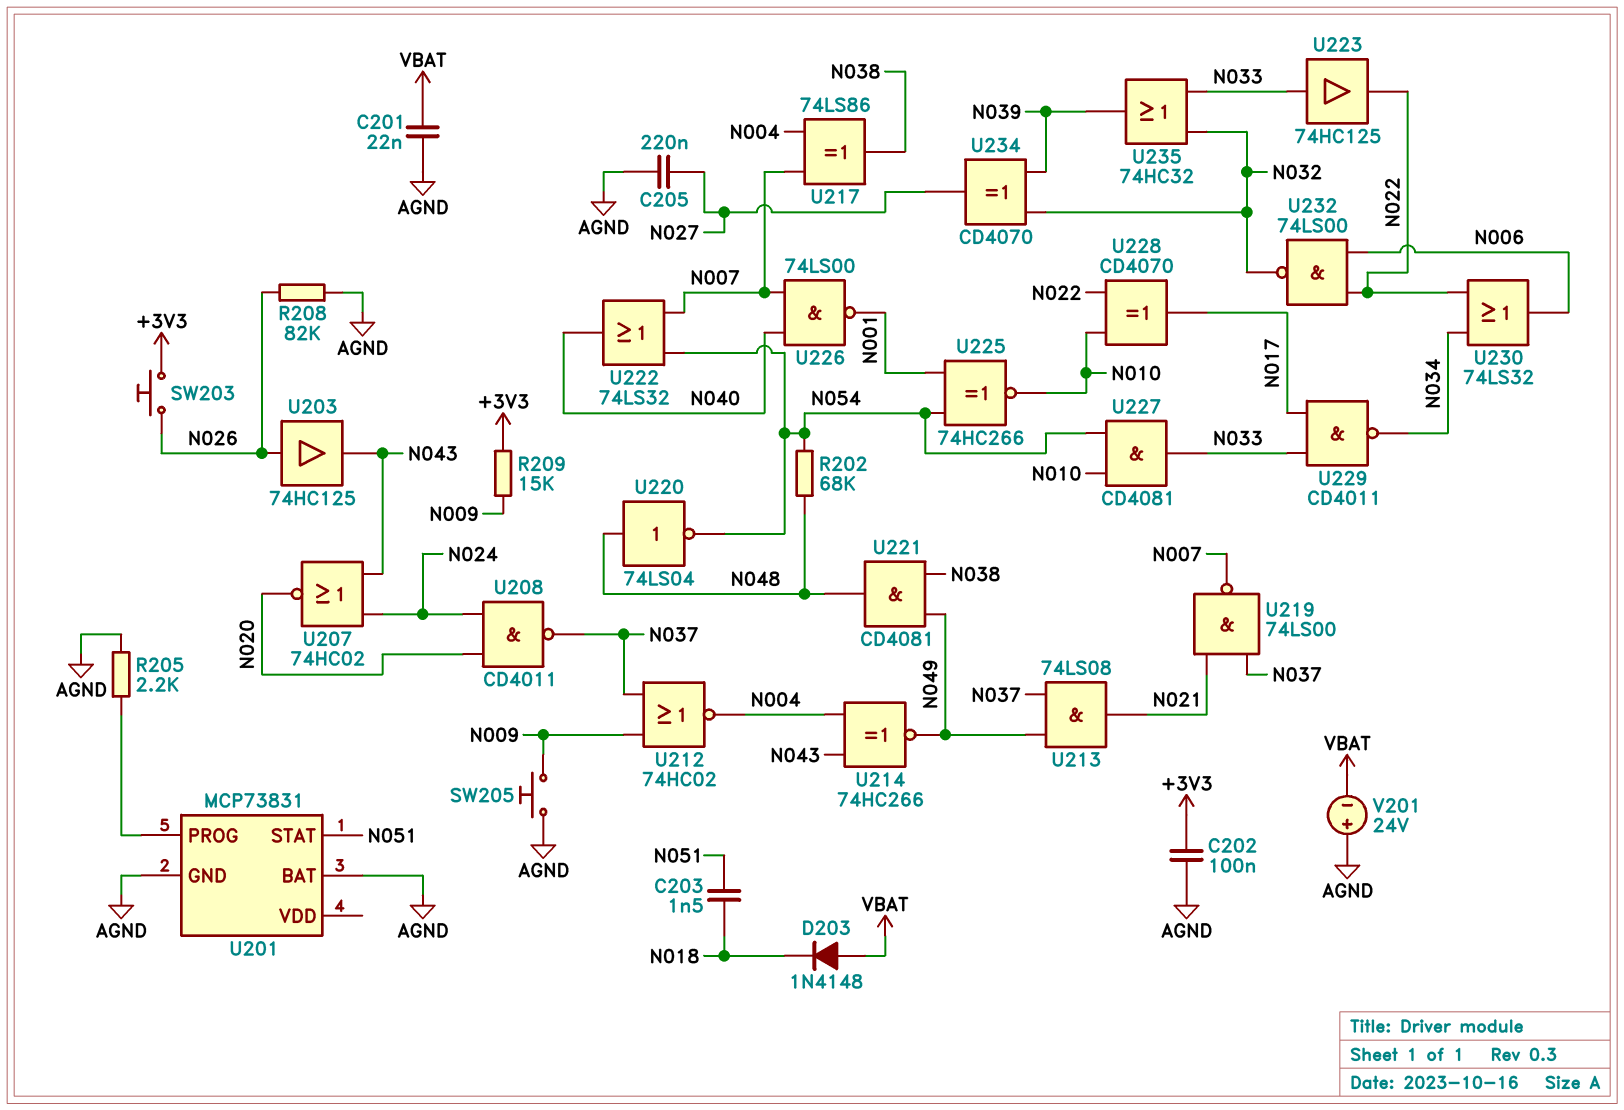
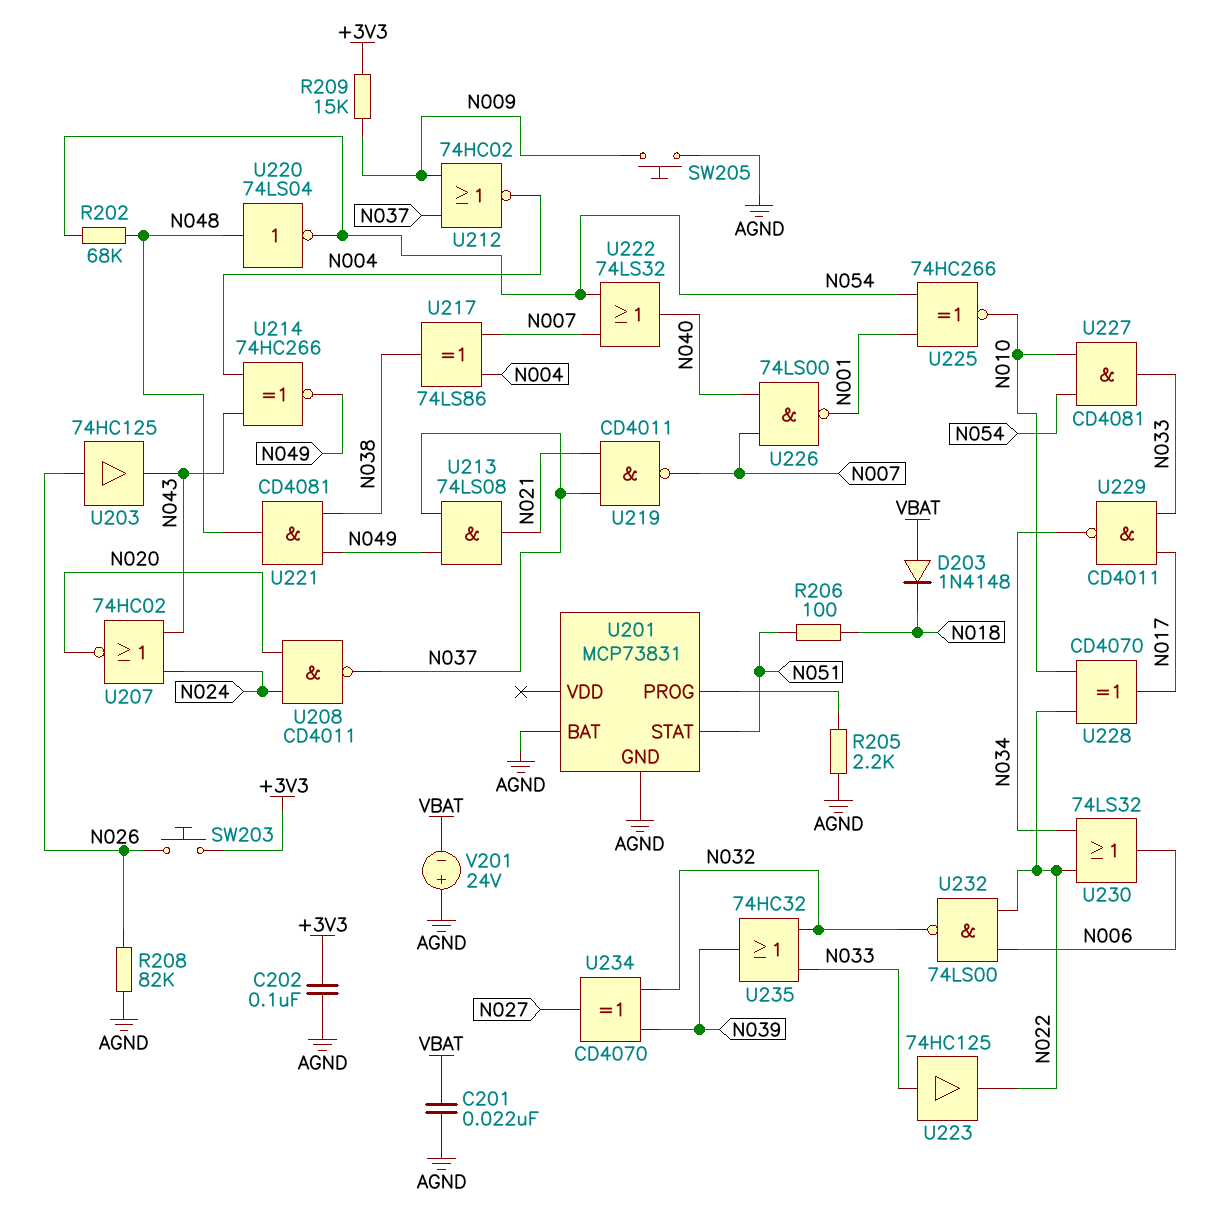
C203: 1.5nF (N018, N051) -> none
C205: 220nF (AGND, N027) -> none
R206: none -> 100 (N018, N051)
U219: NAND 74LS00 (in N021, in N037, out N007) -> NAND CD4011 (in N021, in N037, out N007)

